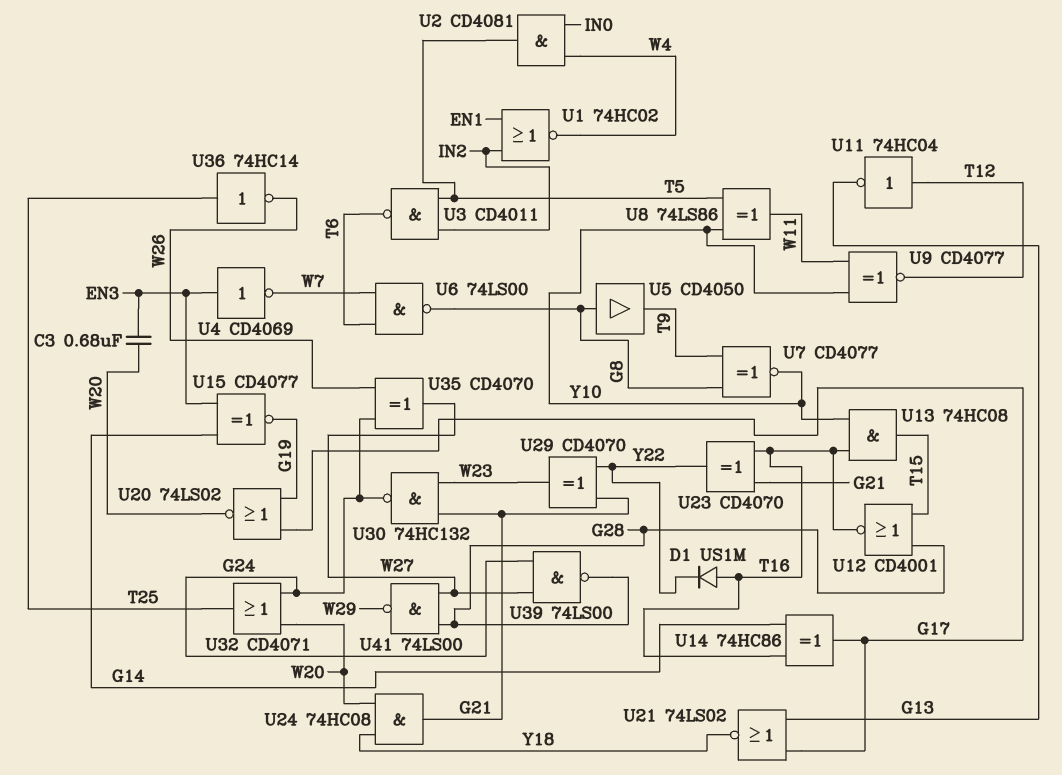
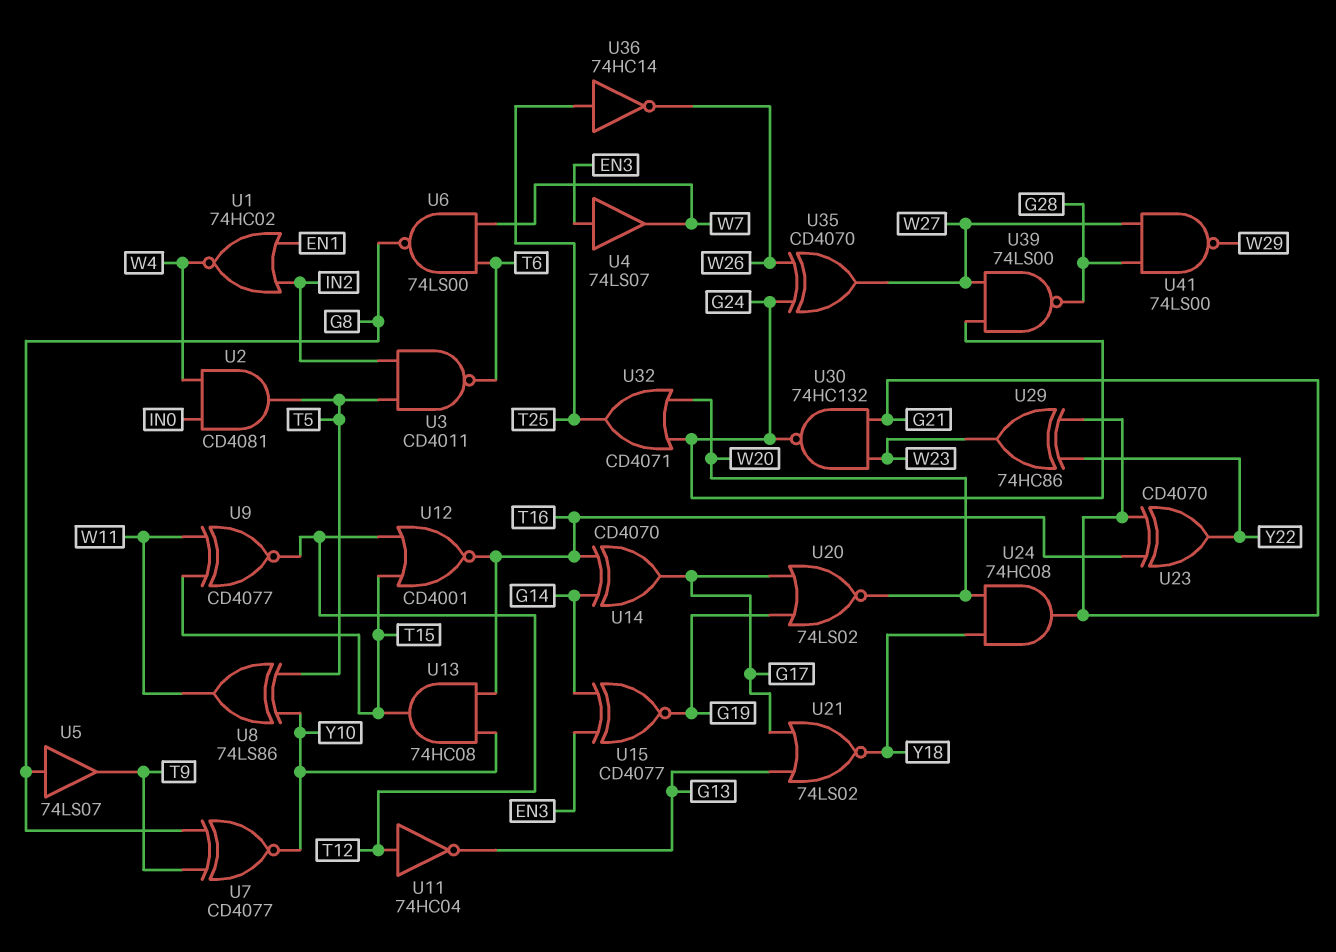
C3: 680nF (EN3, W20) -> none
D1: diode US1M (A T16, K Y22) -> none
U4: NOT CD4069 (in EN3, out W7) -> buffer 74LS07 (in EN3, out W7)
U5: buffer CD4050 (in G8, out T9) -> buffer 74LS07 (in G8, out T9)
U9: XNOR CD4077 (in W11, in Y10, out T12) -> XNOR CD4077 (in T15, in W11, out T12)
U12: NOR CD4001 (in G28, in T15, out T16) -> NOR CD4001 (in T12, in T15, out T16)
U14: XOR 74HC86 (in G14, in T16, out G17) -> XOR CD4070 (in G14, in T16, out G17)
U29: XOR CD4070 (in G21, in Y22, out W23) -> XOR 74HC86 (in G21, in Y22, out W23)

